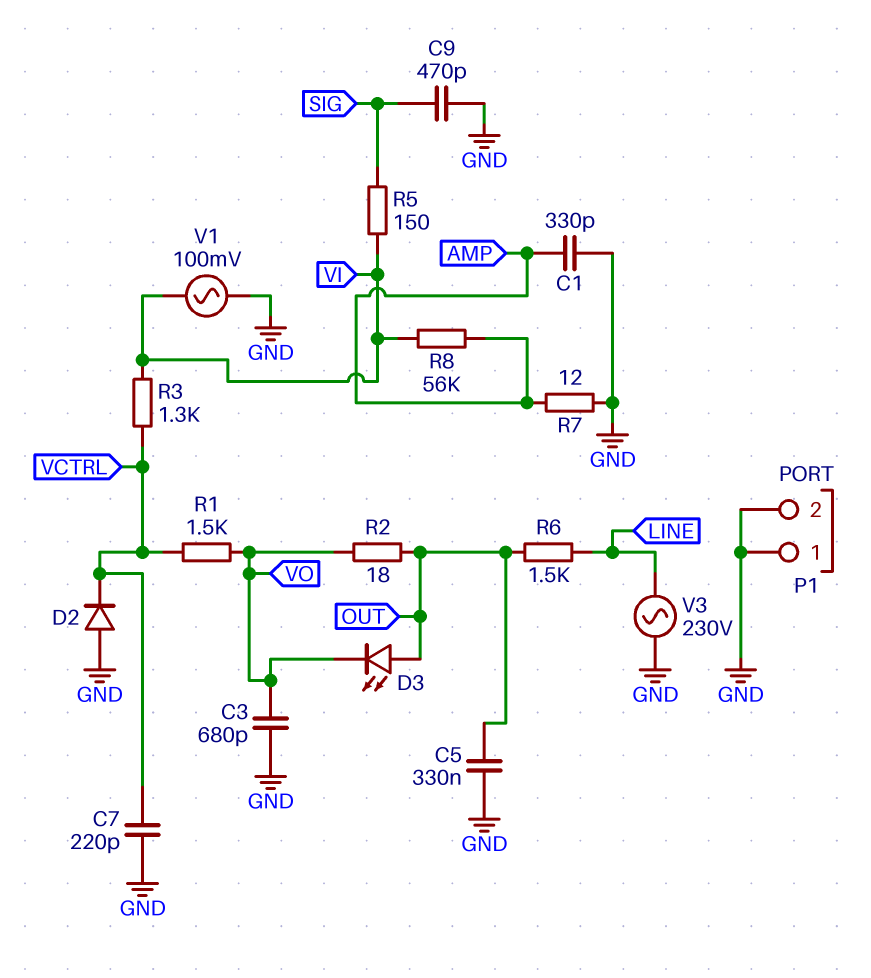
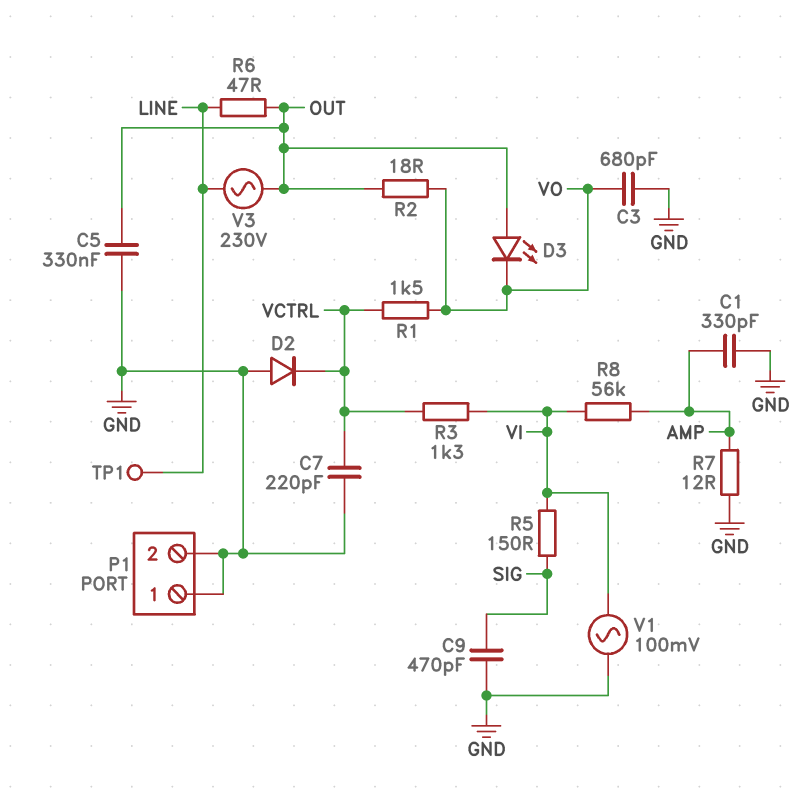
R6: 1.5k (LINE, OUT) -> 47 (LINE, OUT)
TP1: none -> test point (LINE)
V3: AC 230V (GND, LINE) -> AC 230V (LINE, OUT)

